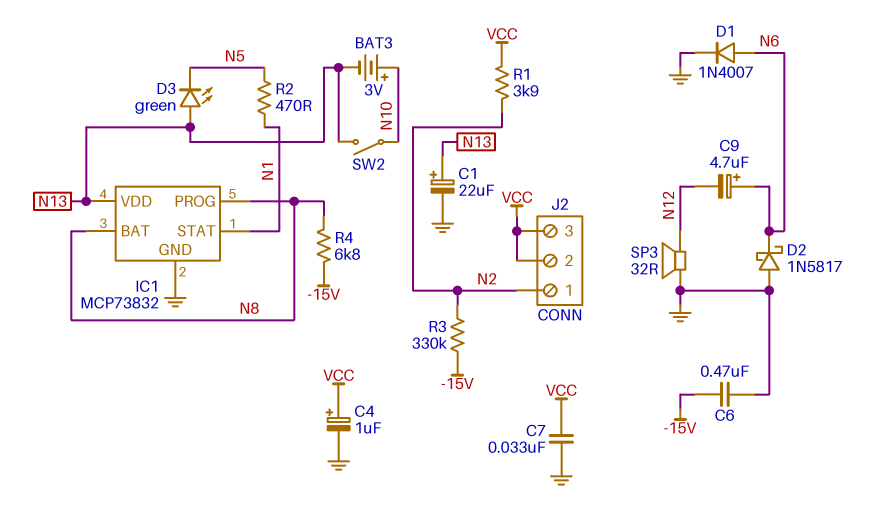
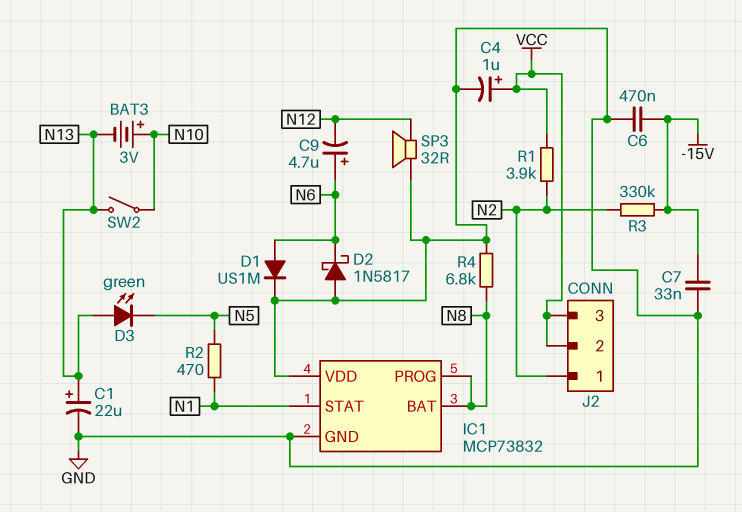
C7: 33nF (GND, VCC) -> 33nF (-15V, GND)
D1: diode 1N4007 (A N6, K GND) -> diode US1M (A N6, K GND)
IC1 pin VDD: N13 -> GND
R4: 6.8k (-15V, N8) -> 6.8k (GND, N8)

